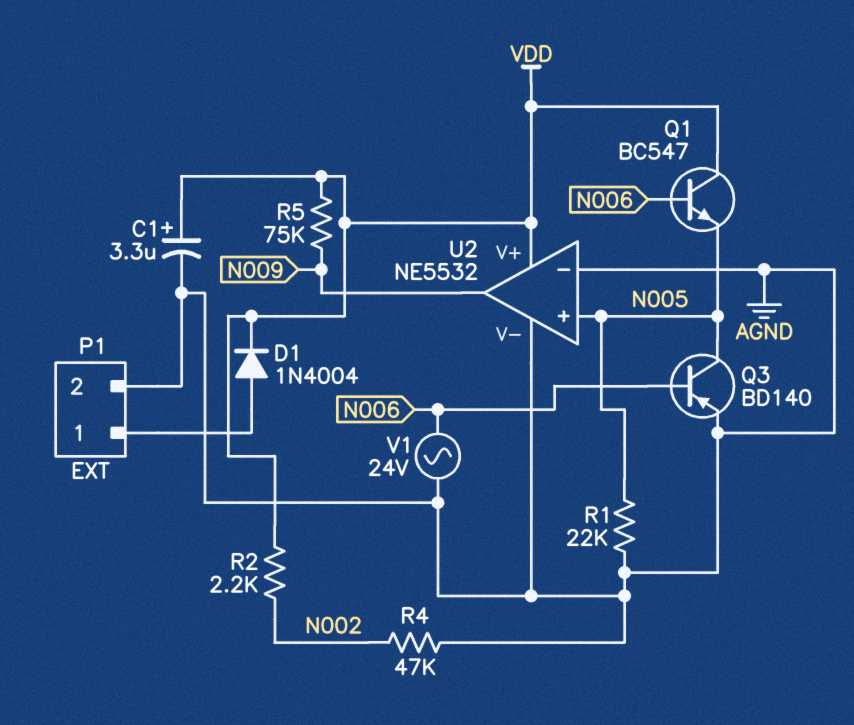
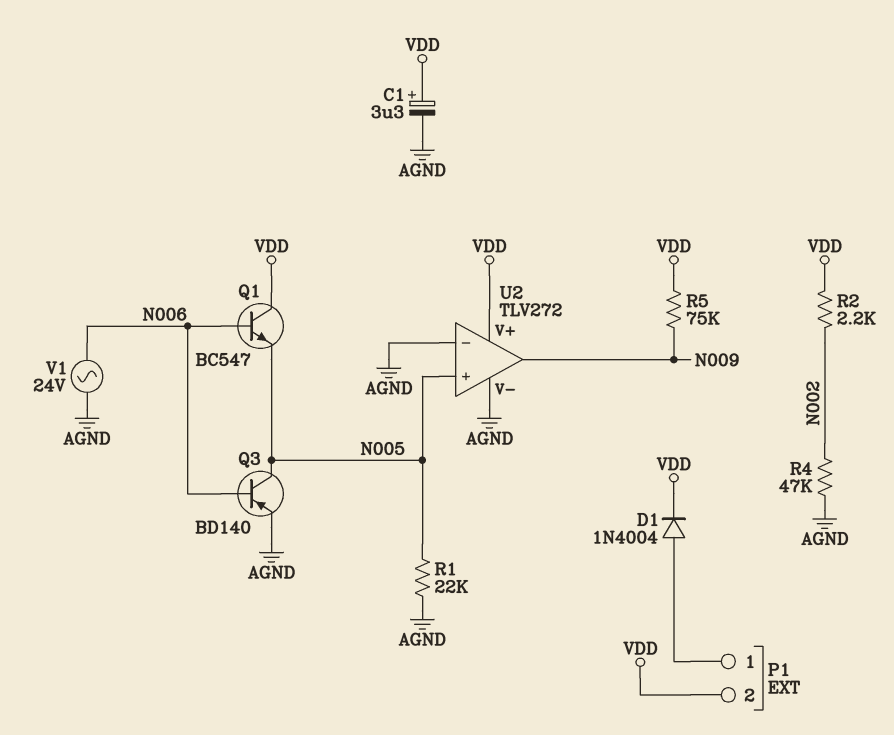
P1 pin 2: AGND -> VDD
U2: NE5532 -> TLV272

